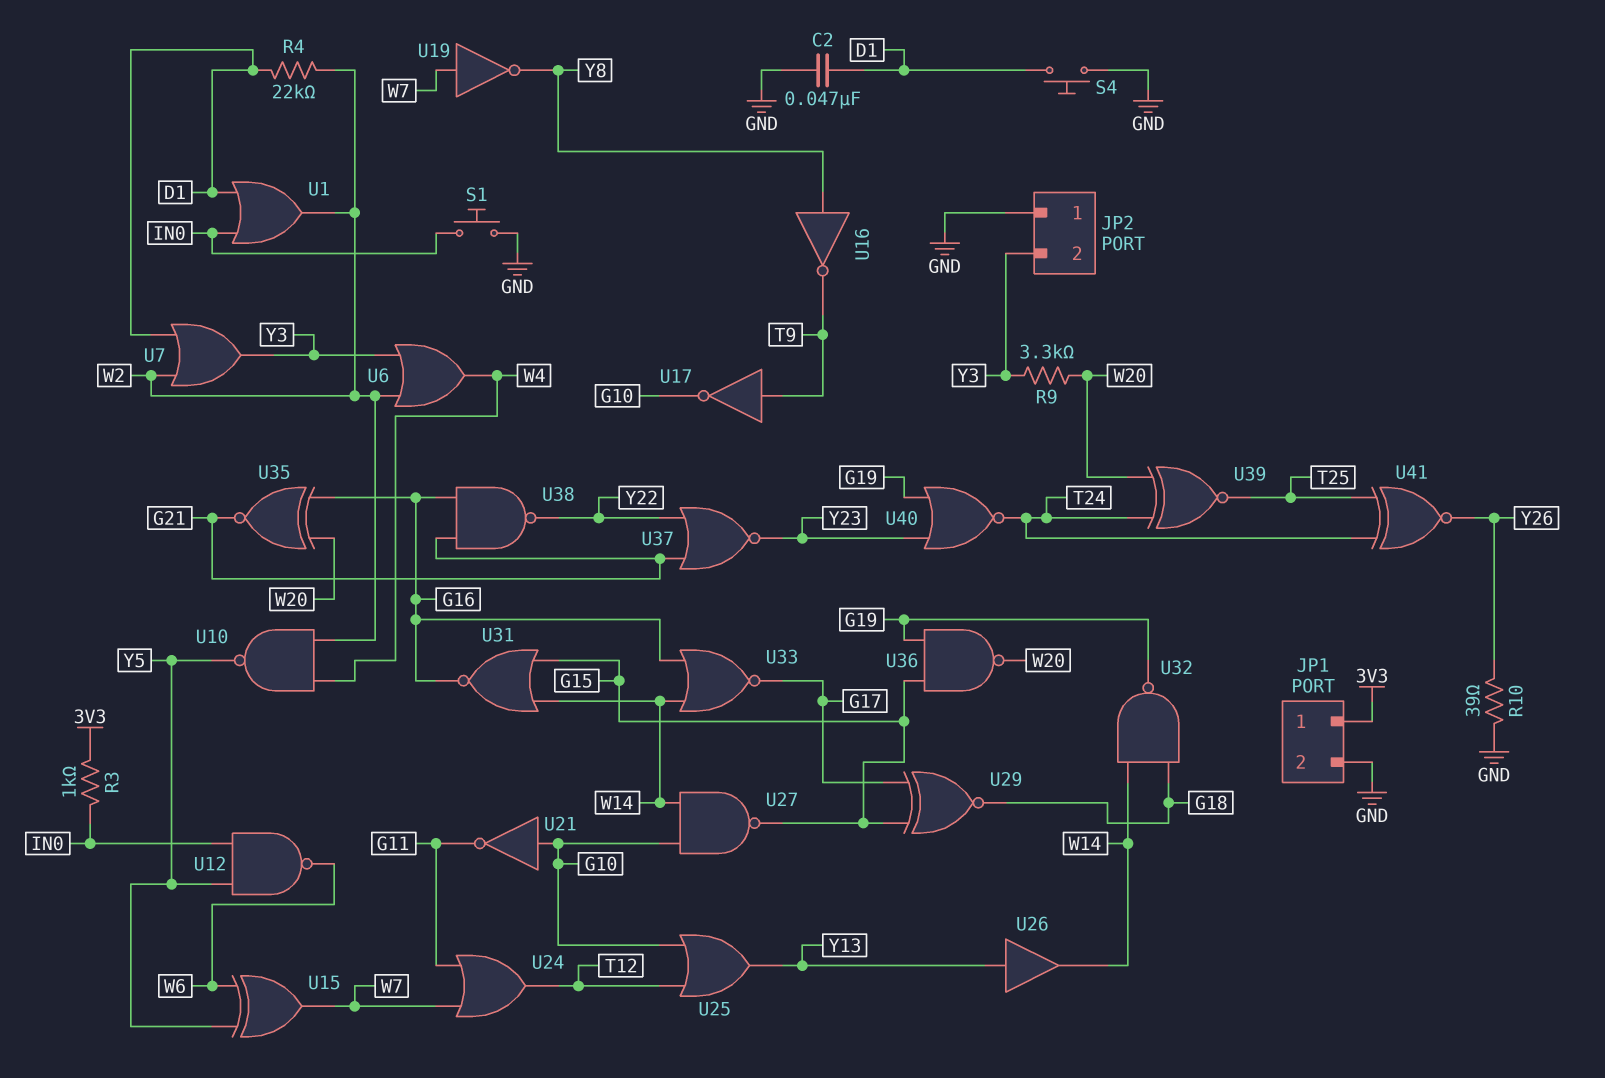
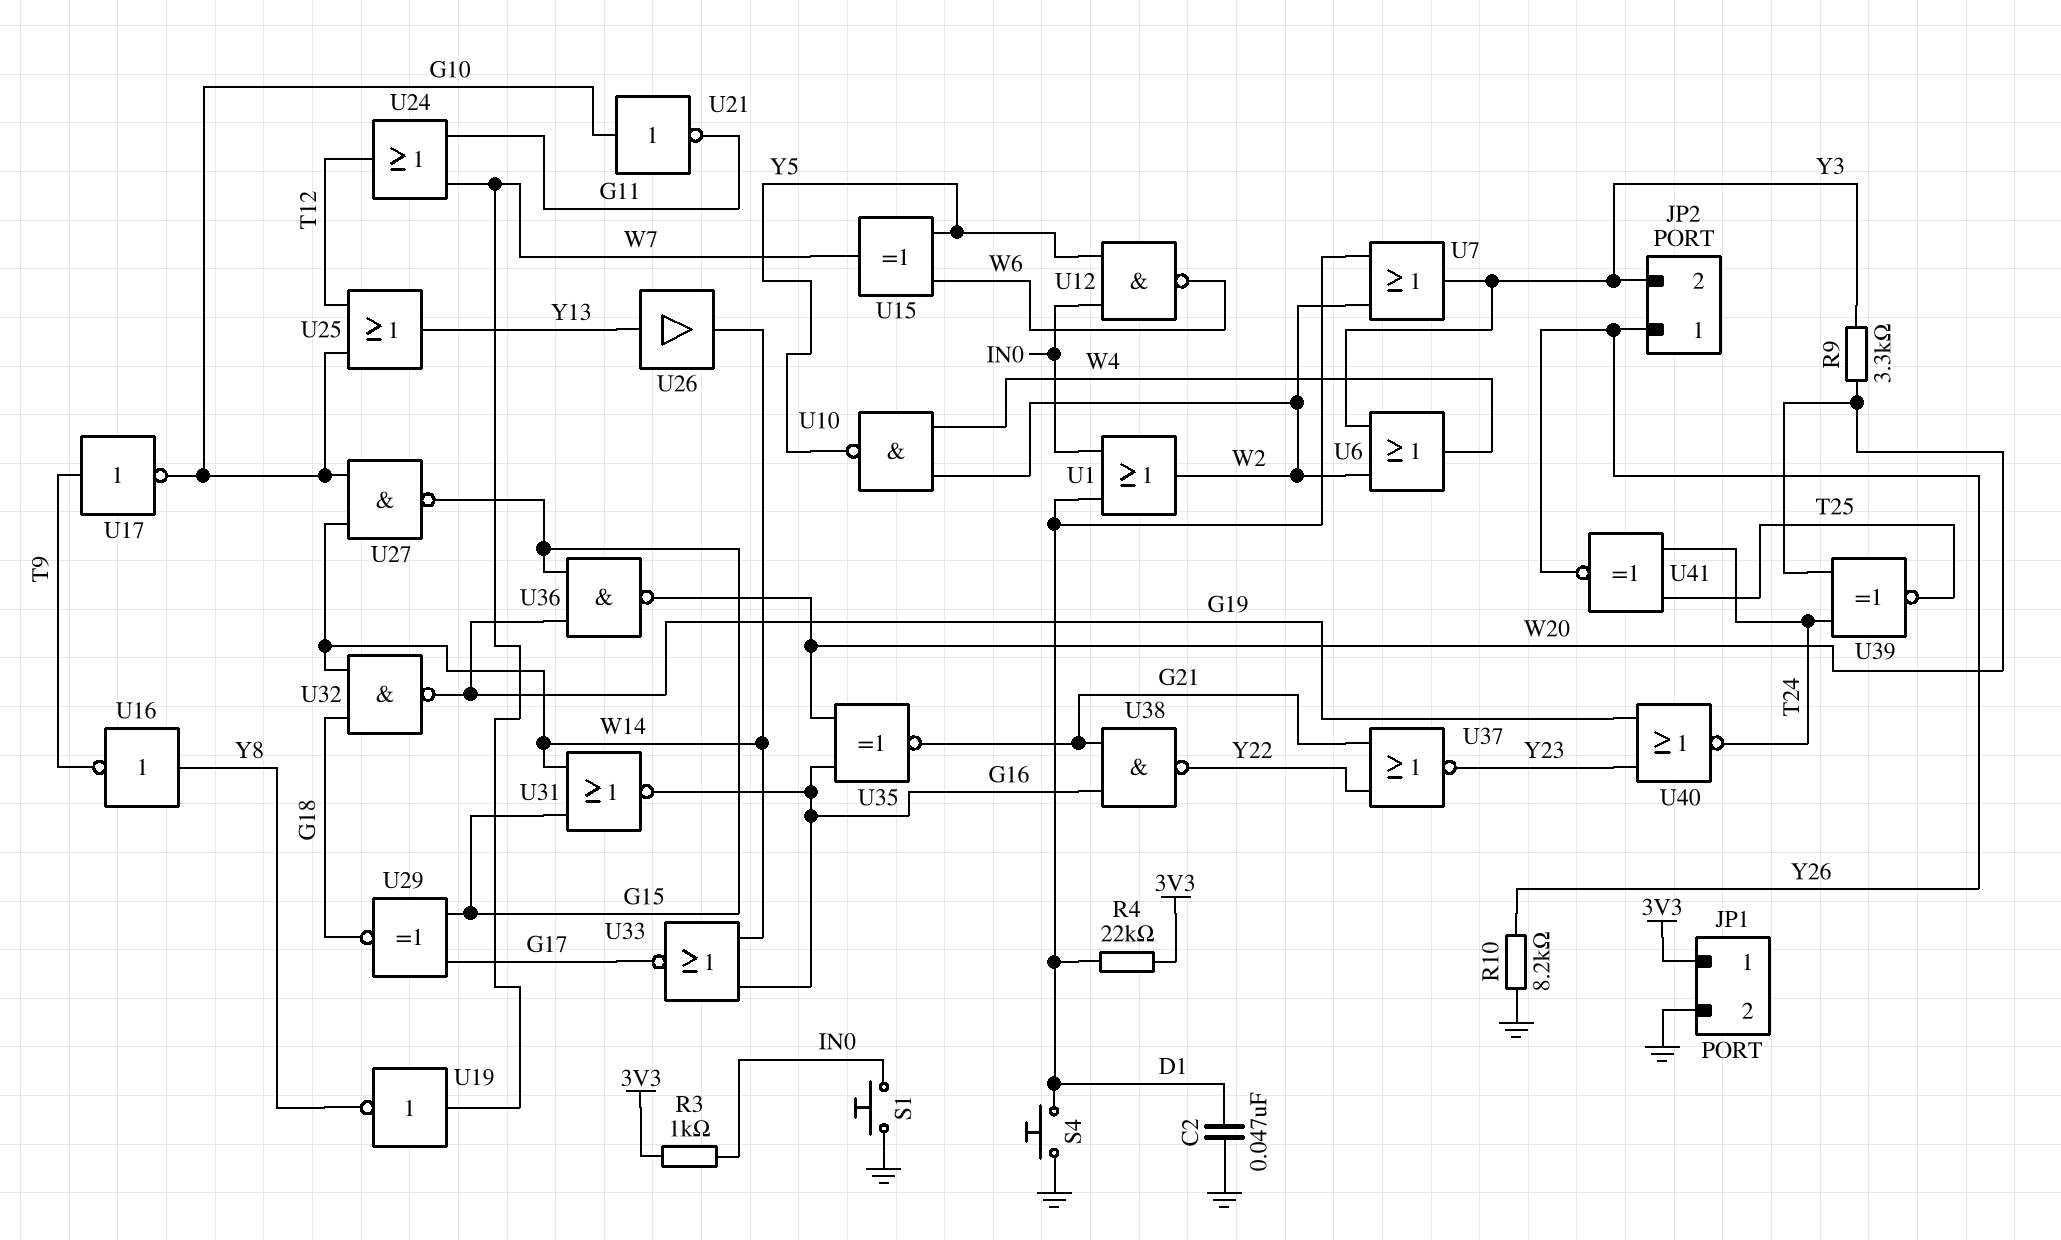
JP2 pin 1: GND -> Y26
R4: 22k (D1, W2) -> 22k (3V3, D1)
R10: 39 (GND, Y26) -> 8.2k (GND, Y26)

